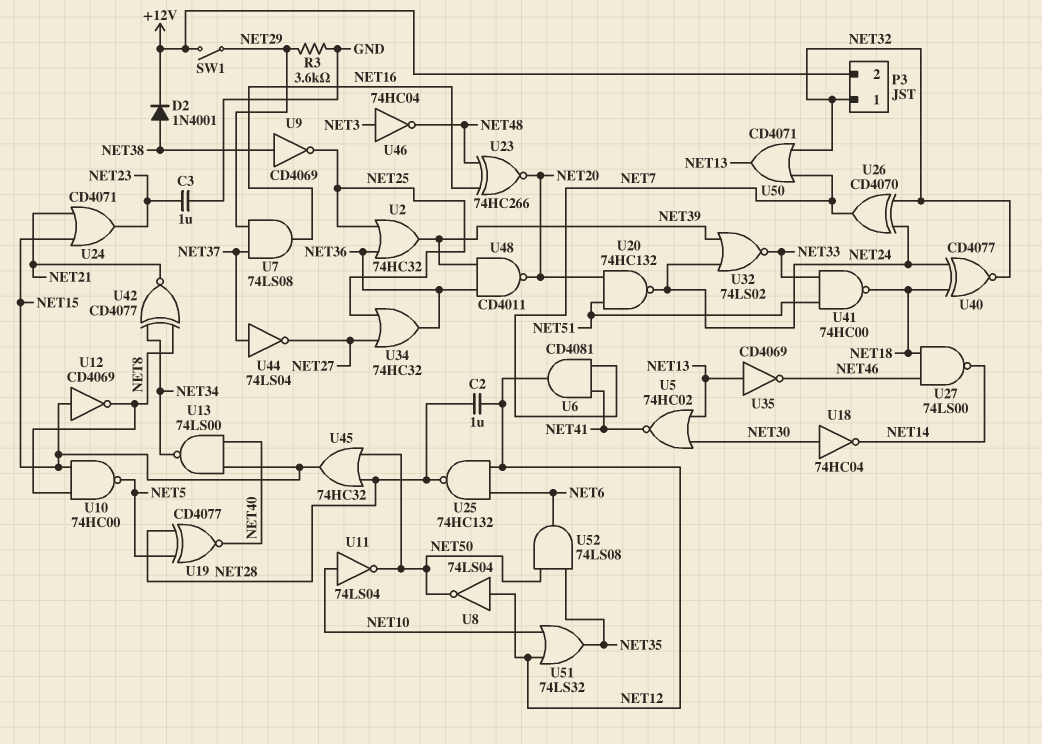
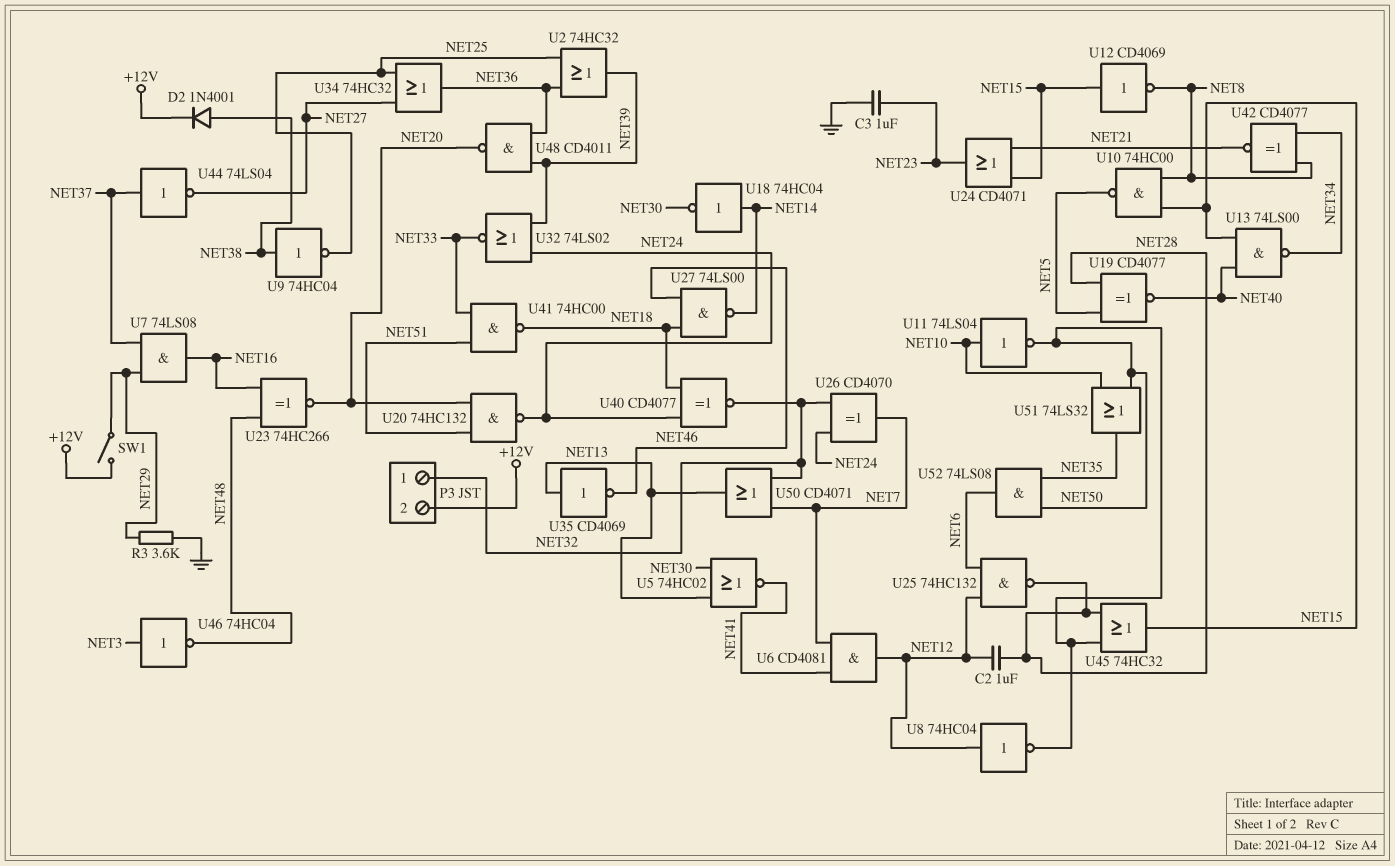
U8: NOT 74LS04 (in NET12, out NET50) -> NOT 74HC04 (in NET12, out NET50)
U9: NOT CD4069 (in NET38, out NET25) -> NOT 74HC04 (in NET38, out NET25)
U18: NOT 74HC04 (in NET30, out NET14) -> NOT 74HC04 (in NET14, out NET30)
U51: OR 74LS32 (in NET10, in NET12, out NET35) -> OR 74LS32 (in NET10, in NET50, out NET35)

